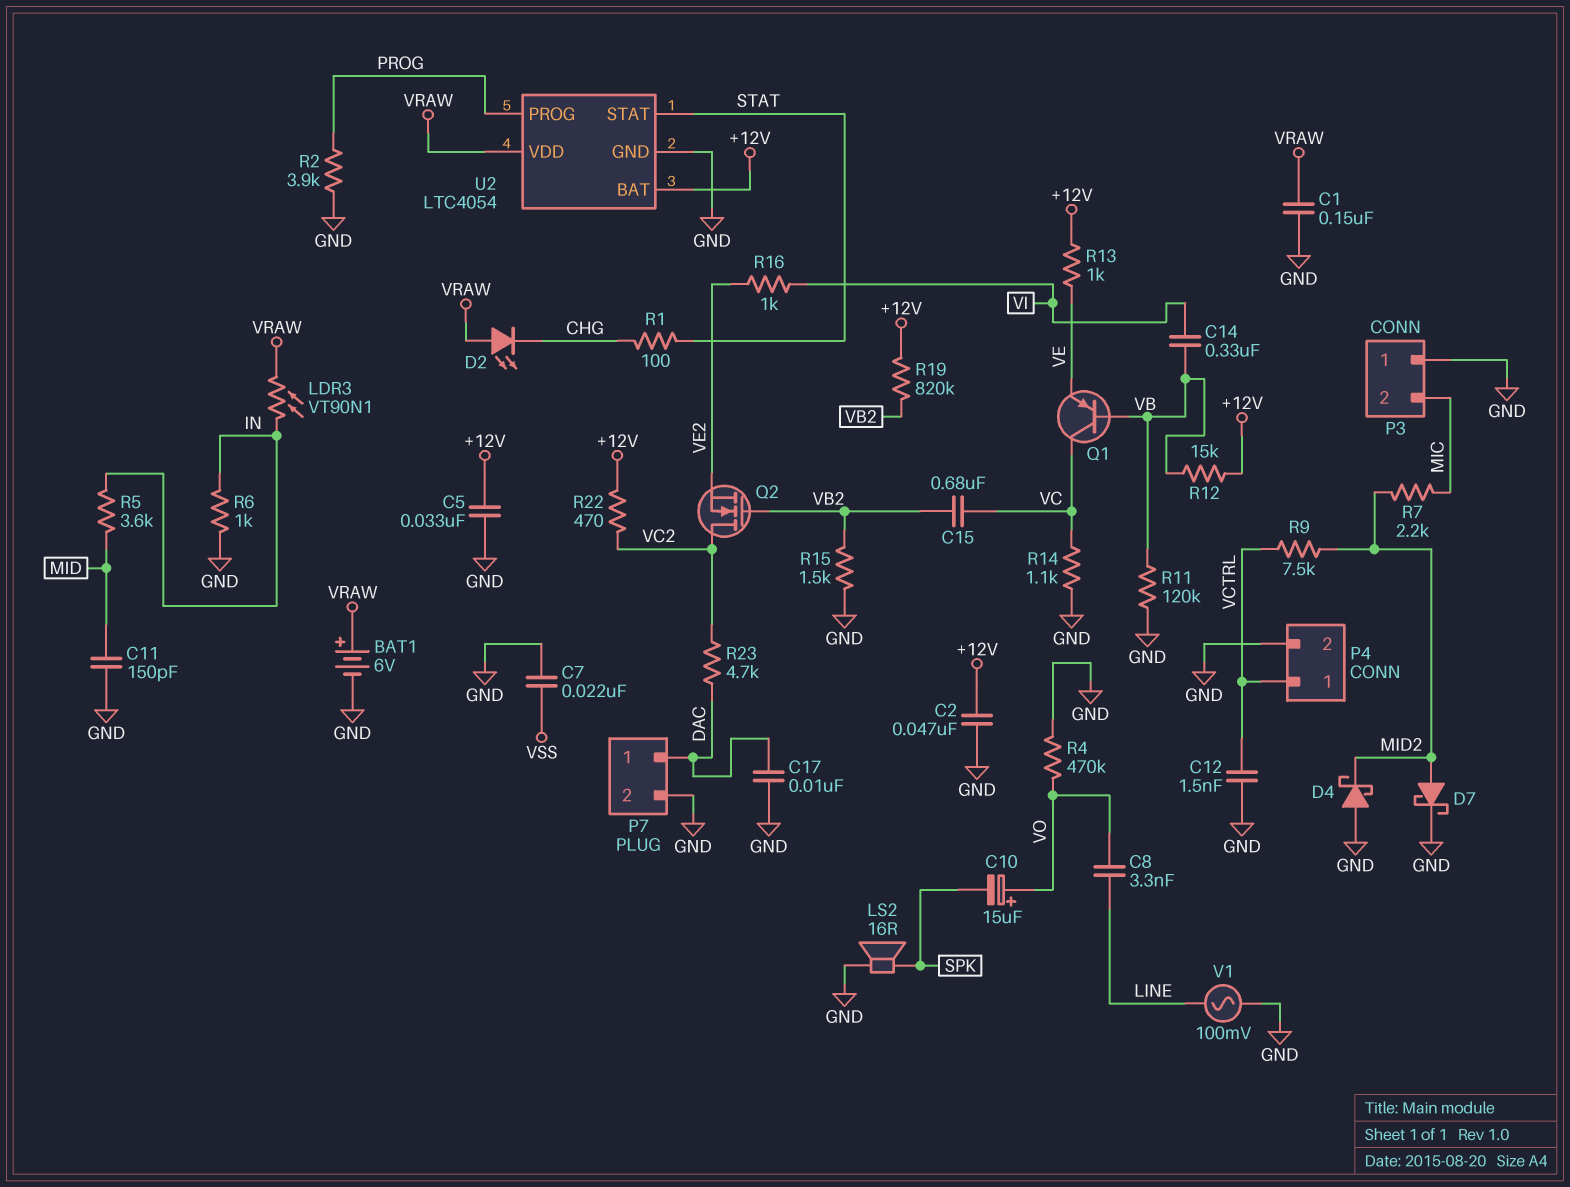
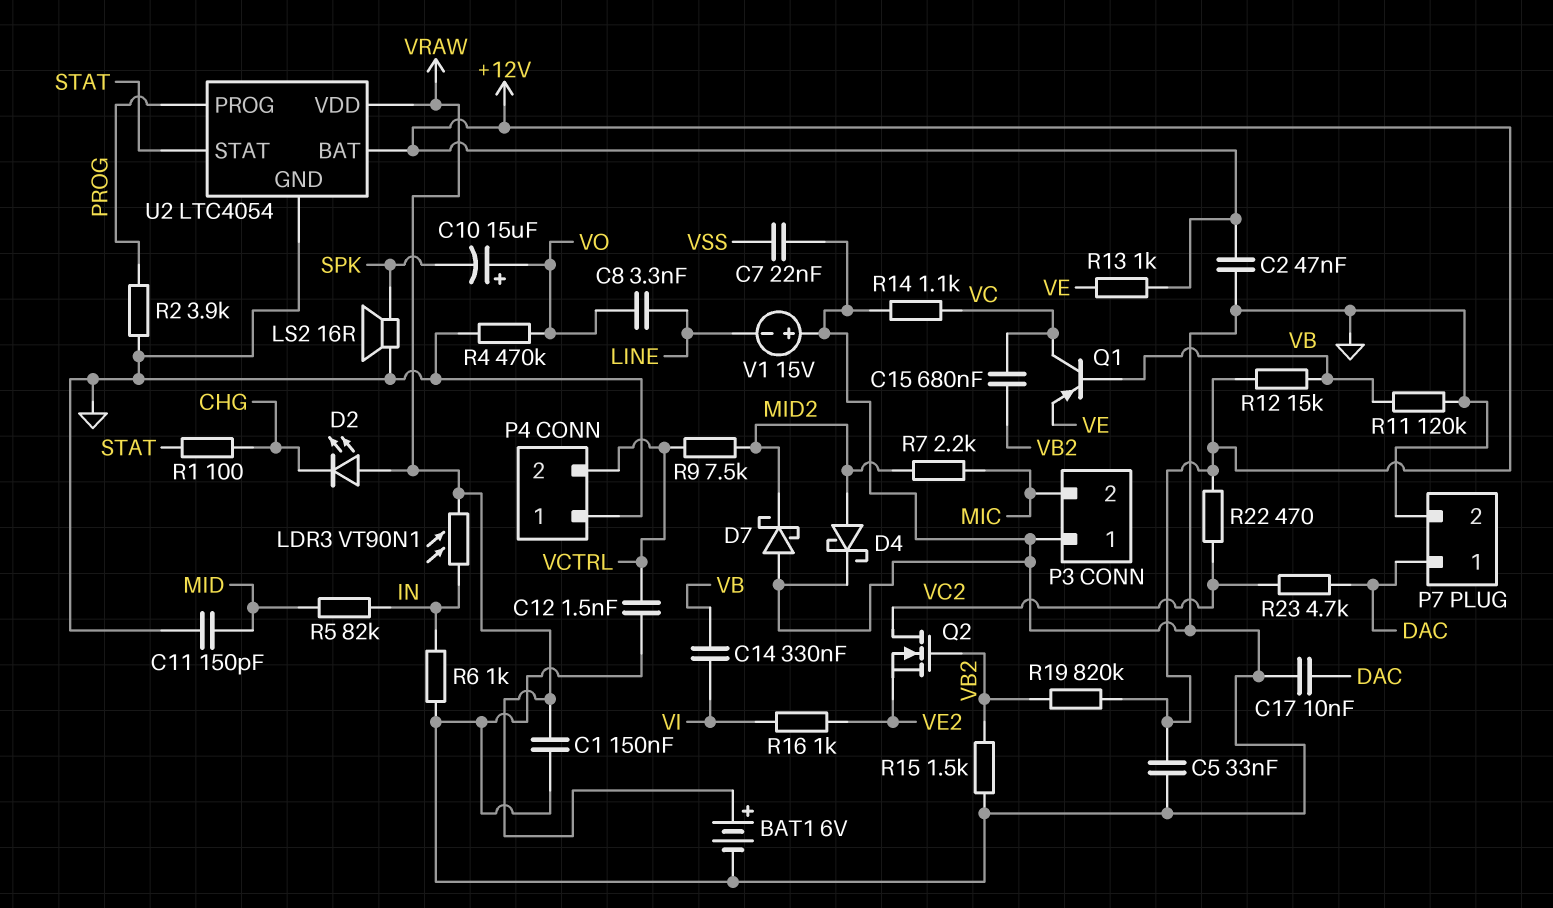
D4: schottky (A GND, K MID2) -> schottky (A MID2, K GND)
D7: schottky (A MID2, K GND) -> schottky (A GND, K MID2)
P4 pin 1: VCTRL -> GND
P4 pin 2: GND -> VCTRL
R5: 3.6k (IN, MID) -> 82k (IN, MID)
V1: AC 100mV (GND, LINE) -> 15V (plus GND, minus LINE)

